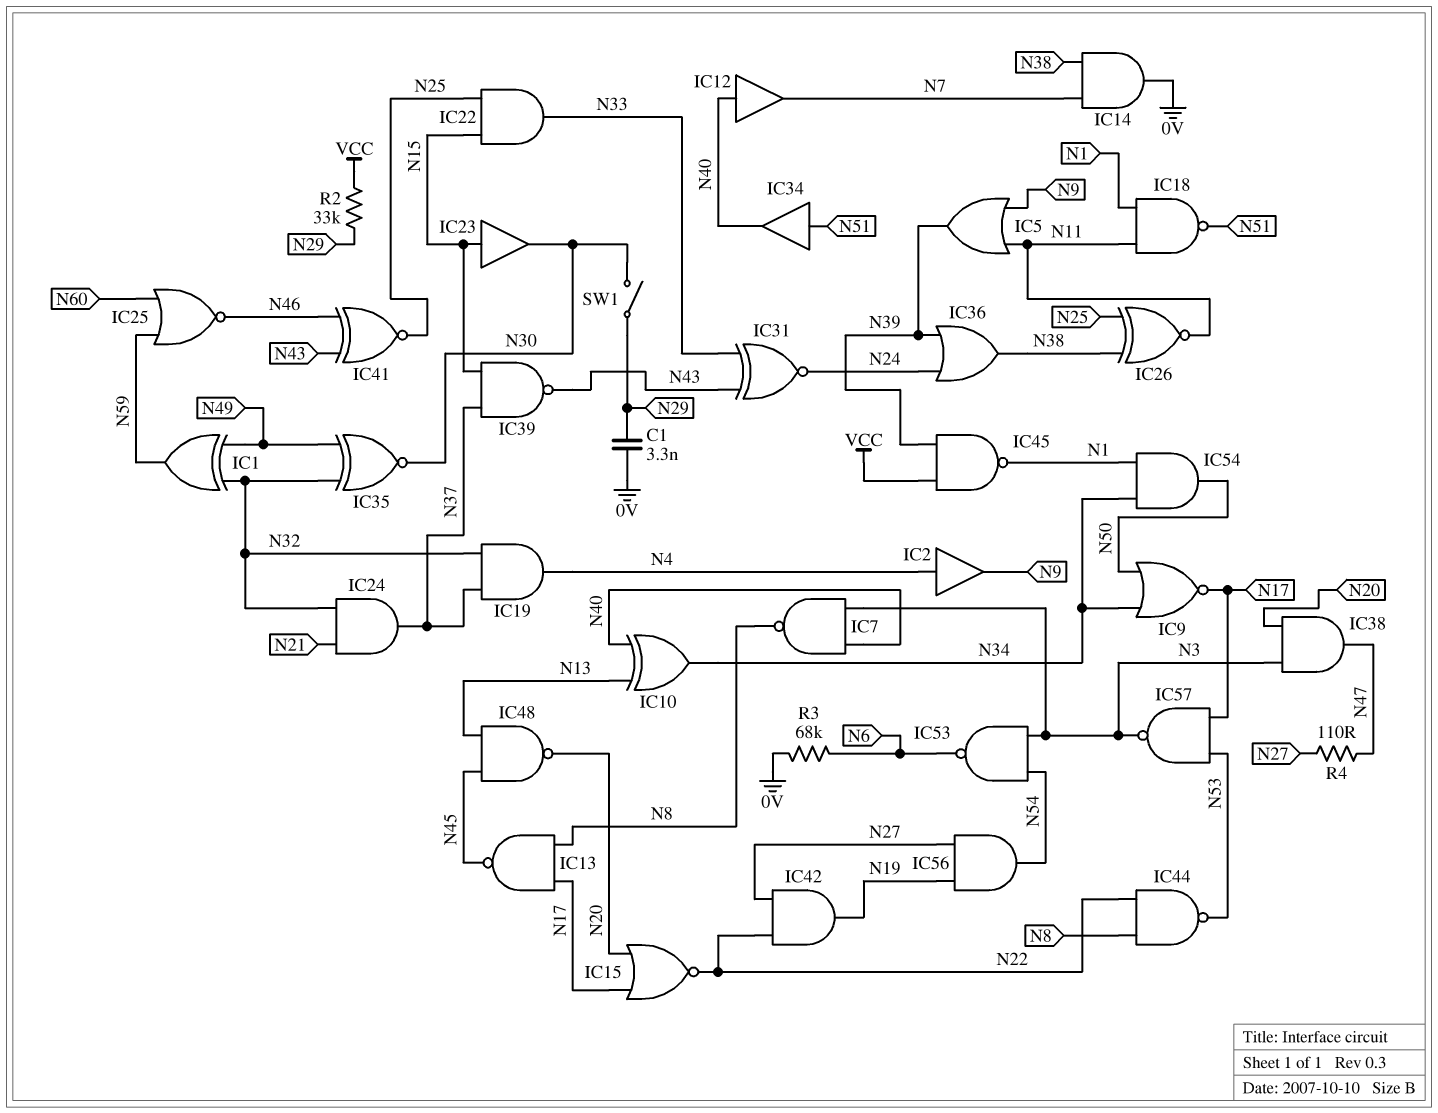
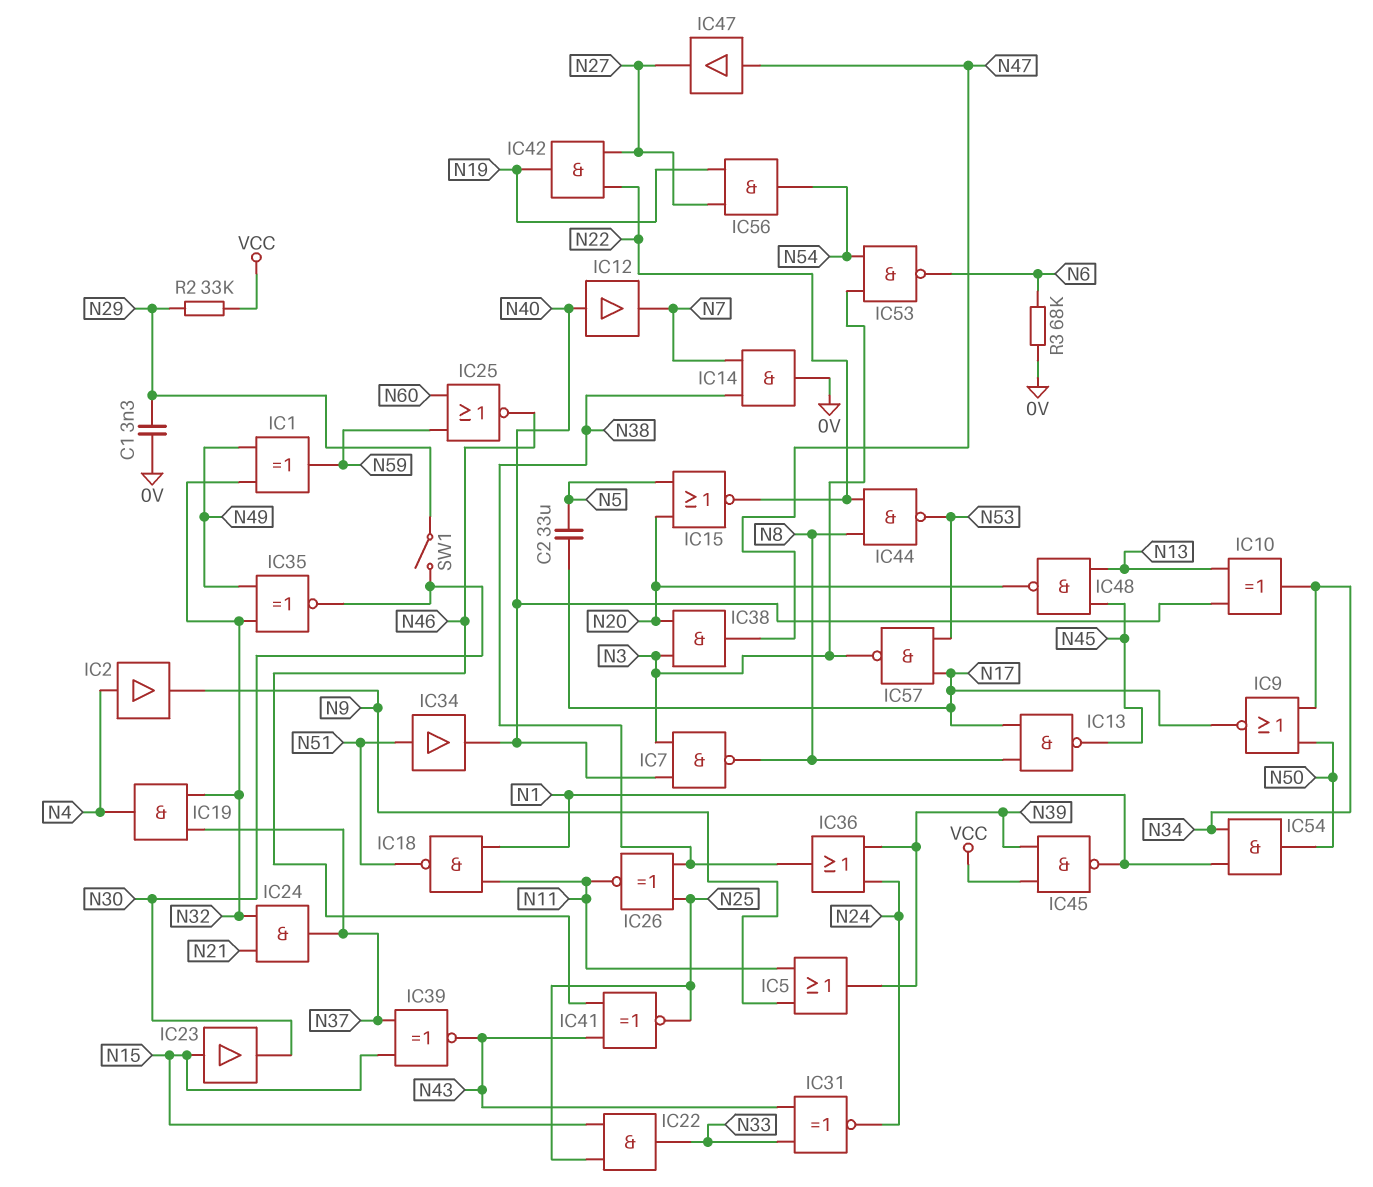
C2: none -> 33uF (N5, N17)
IC15: NOR (in N17, in N20, out N22) -> NOR (in N5, in N20, out N22)
IC39: NAND (in N15, in N37, out N43) -> XNOR (in N15, in N37, out N43)
IC47: none -> buffer (in N47, out N27)
R4: 110 (N27, N47) -> none

